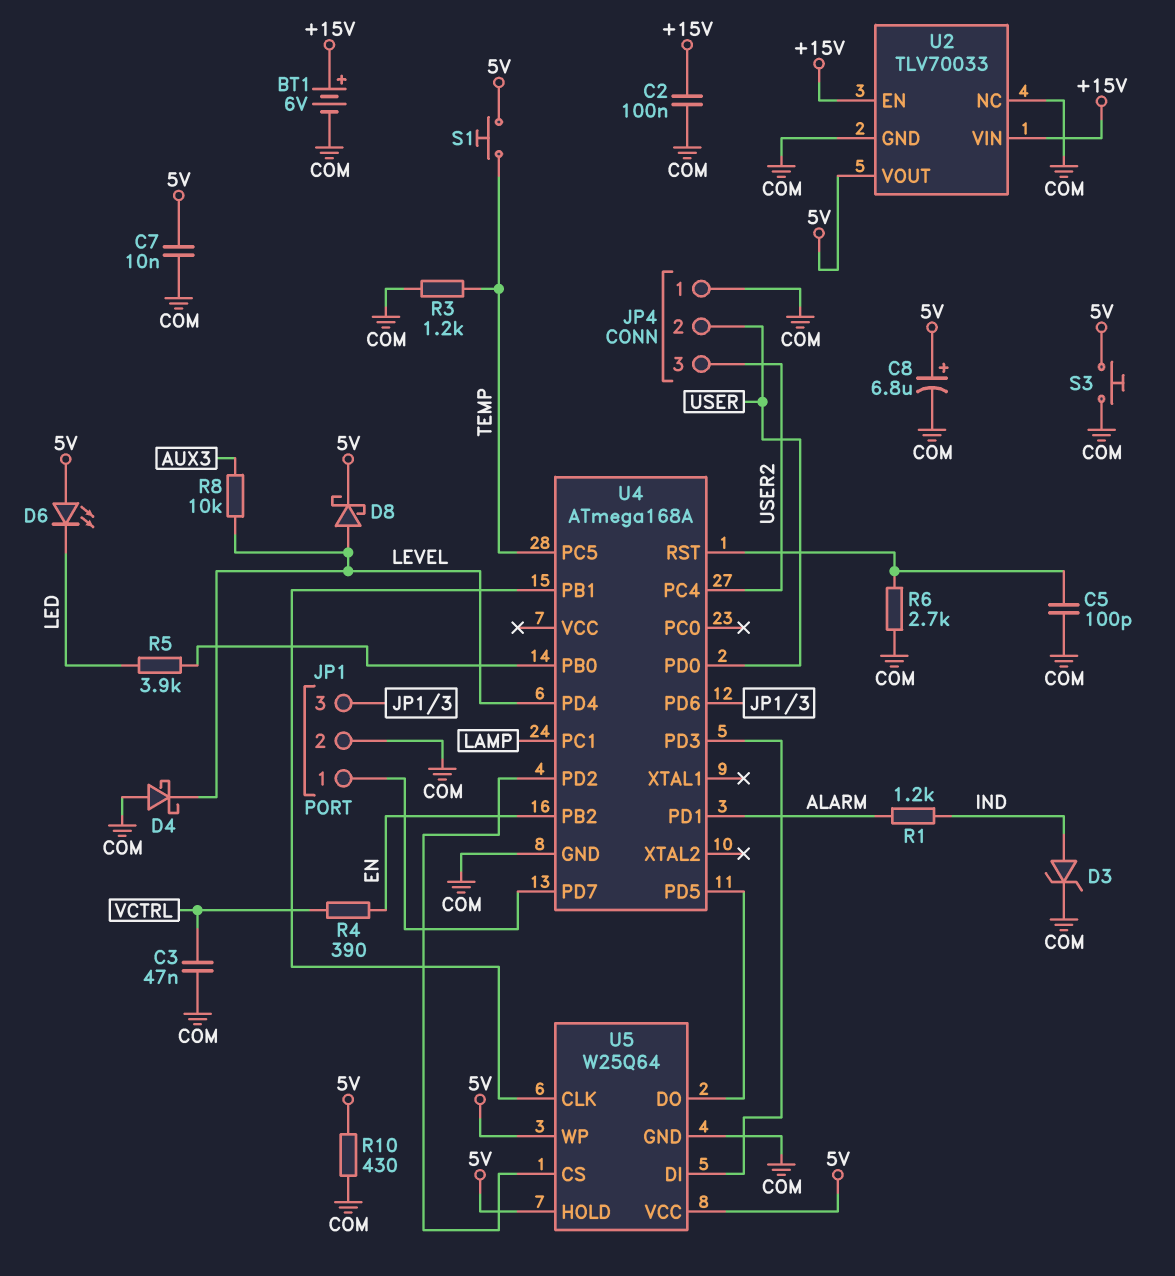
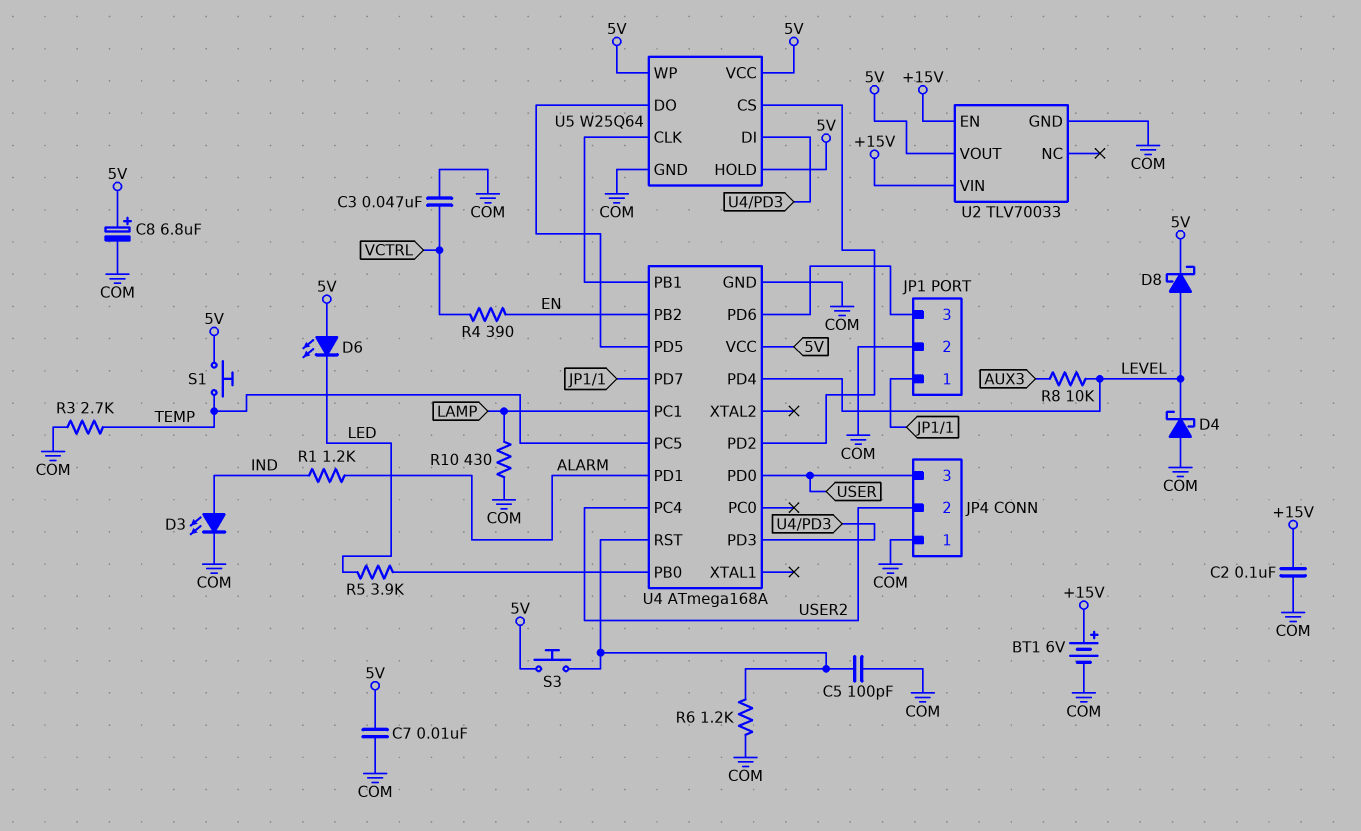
D3: zener (A IND, K COM) -> LED (A IND, K COM)
JP4 pin 2: USER -> USER2
JP4 pin 3: USER2 -> USER
R3: 1.2k (COM, TEMP) -> 2.7k (COM, TEMP)
R6: 2.7k (COM, U4/RST) -> 1.2k (COM, U4/RST)
R10: 430 (5V, COM) -> 430 (COM, LAMP)
S3: button (5V, COM) -> button (5V, U4/RST)
U2 pin NC: COM -> none
U4 pin VCC: none -> 5V

